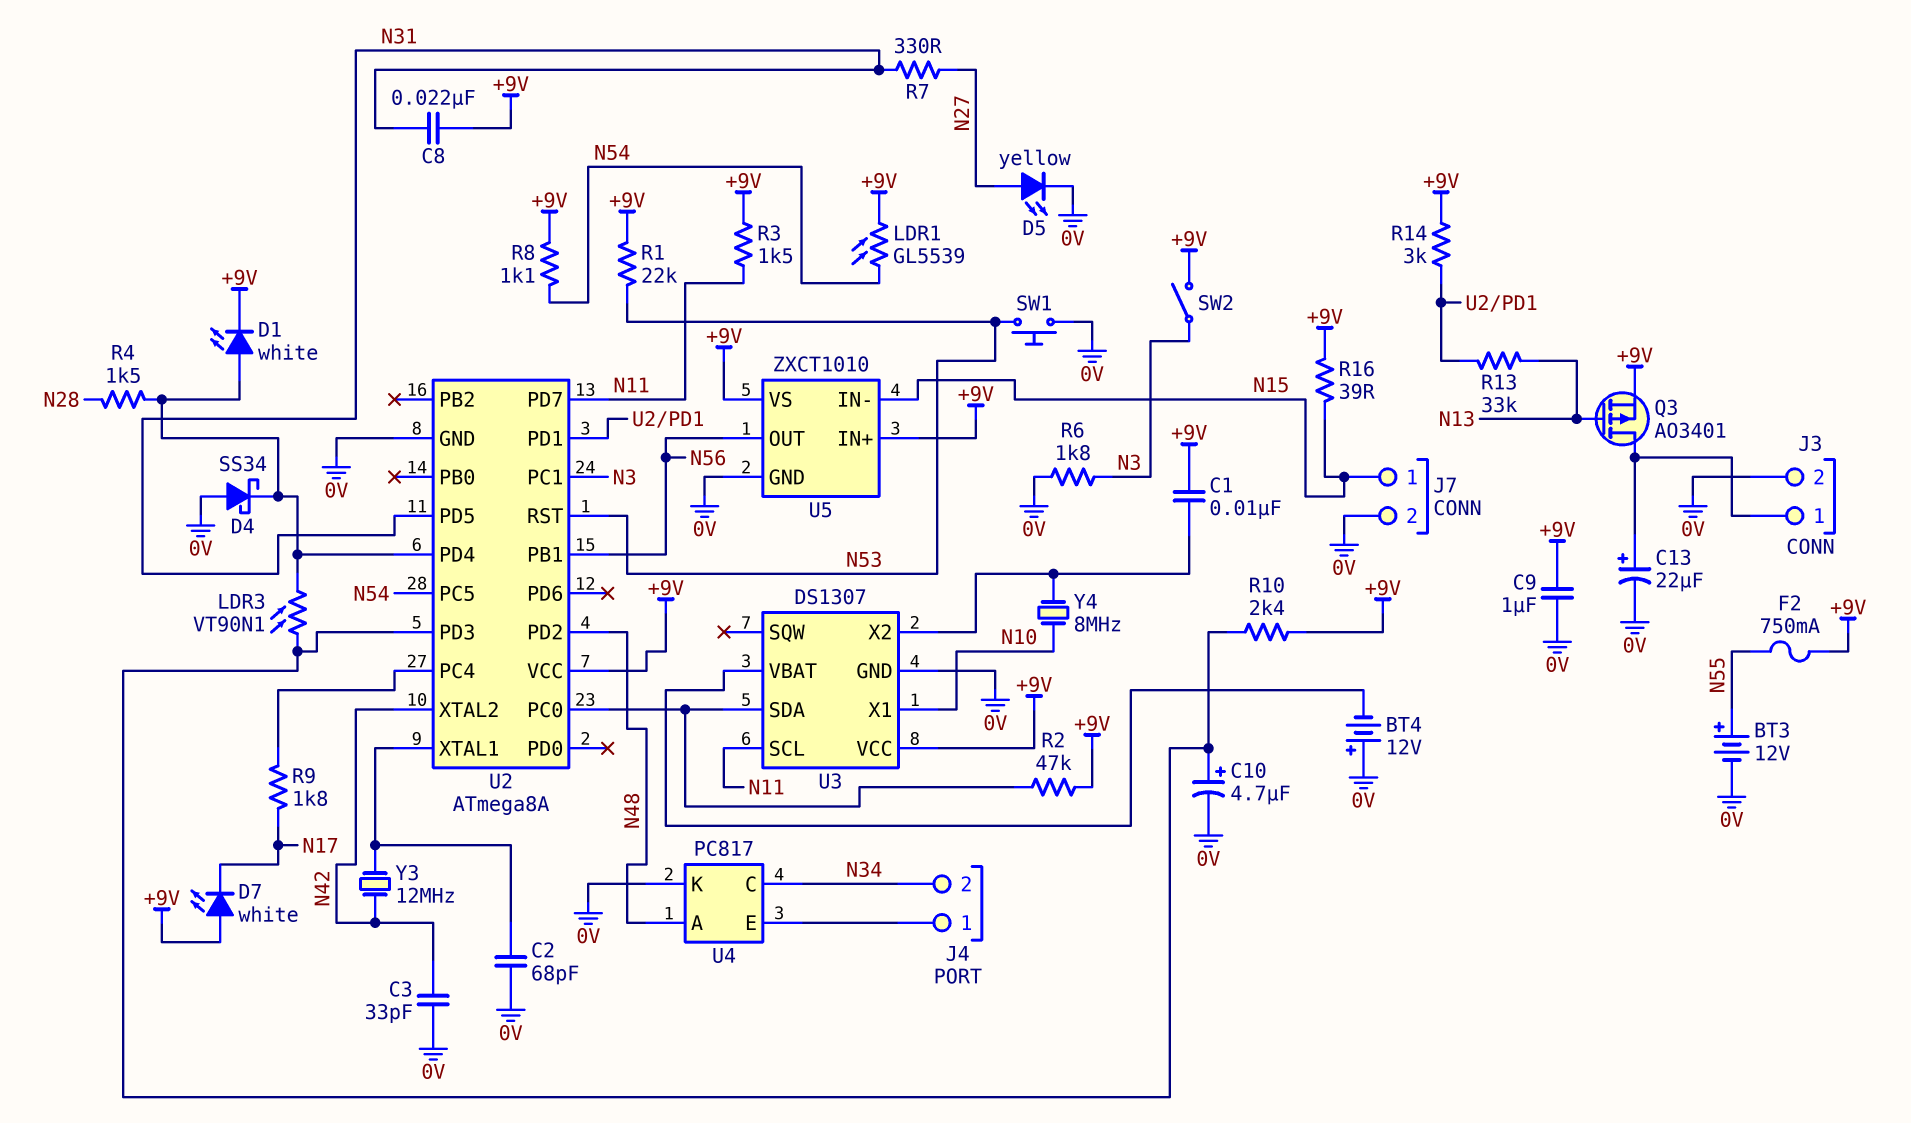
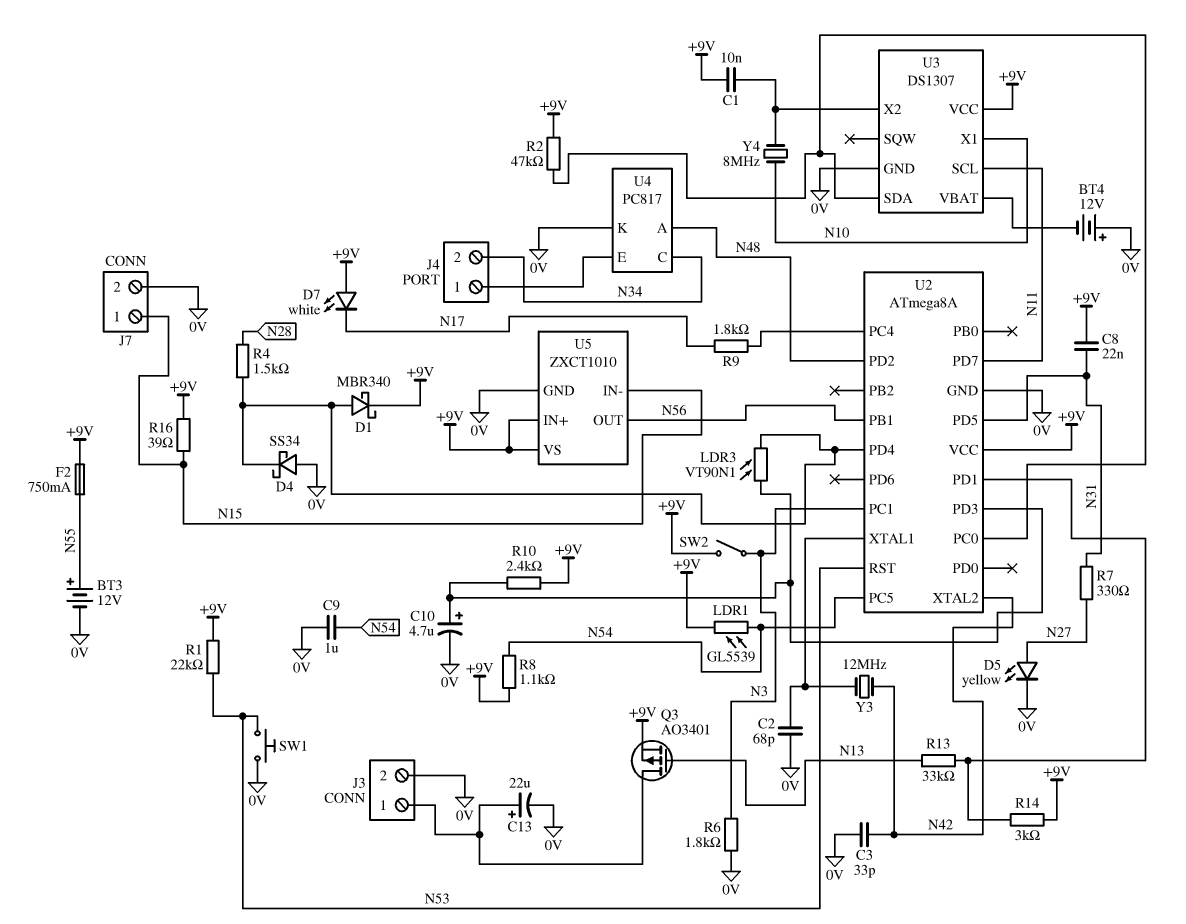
C9: 1uF (+9V, 0V) -> 1uF (0V, N54)
D1: LED white (A U2/PD4, K +9V) -> schottky MBR340 (A U2/PD4, K +9V)
R3: 1.5k (+9V, N11) -> none

